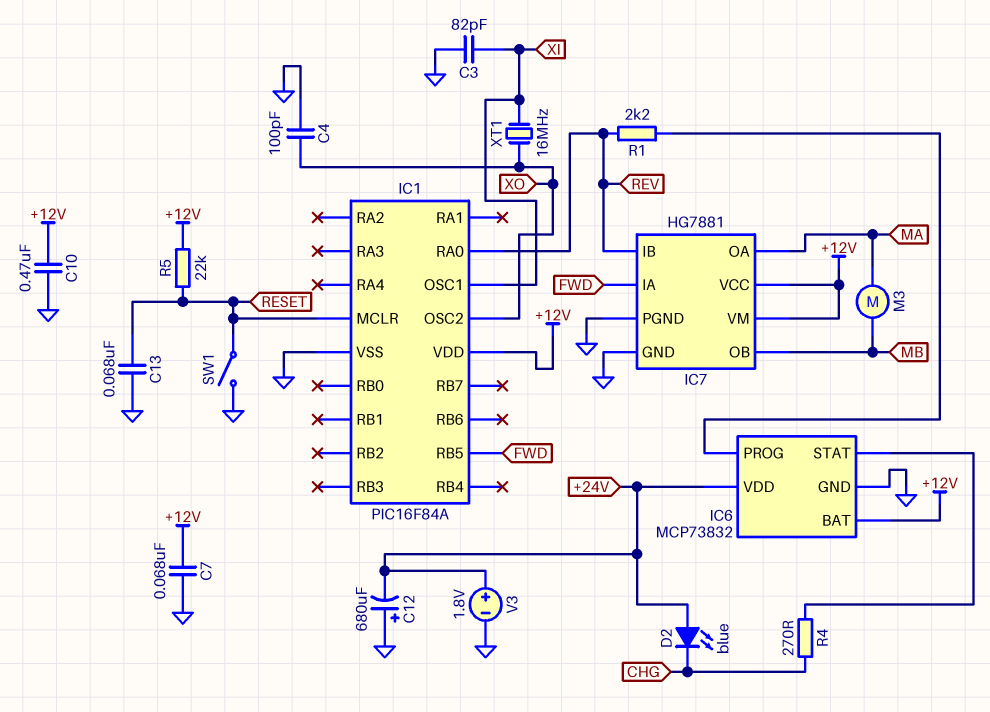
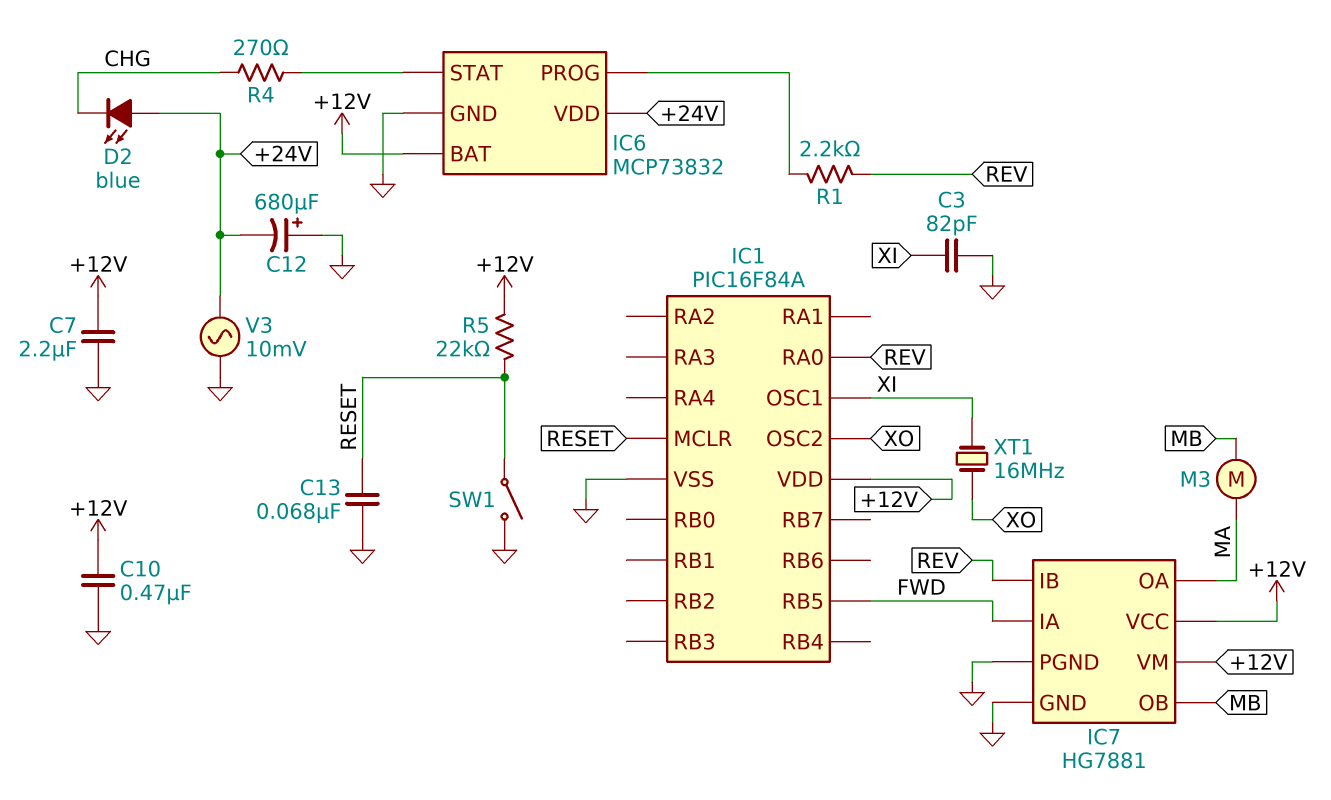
C4: 100pF (GND, XO) -> none
C7: 68nF (+12V, GND) -> 2.2uF (+12V, GND)
V3: 1.8V (plus +24V, minus GND) -> AC 10mV (+24V, GND)

